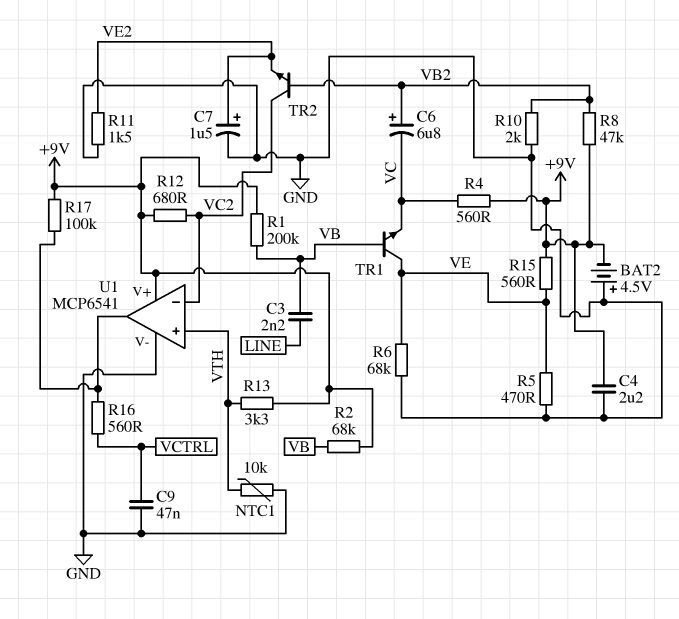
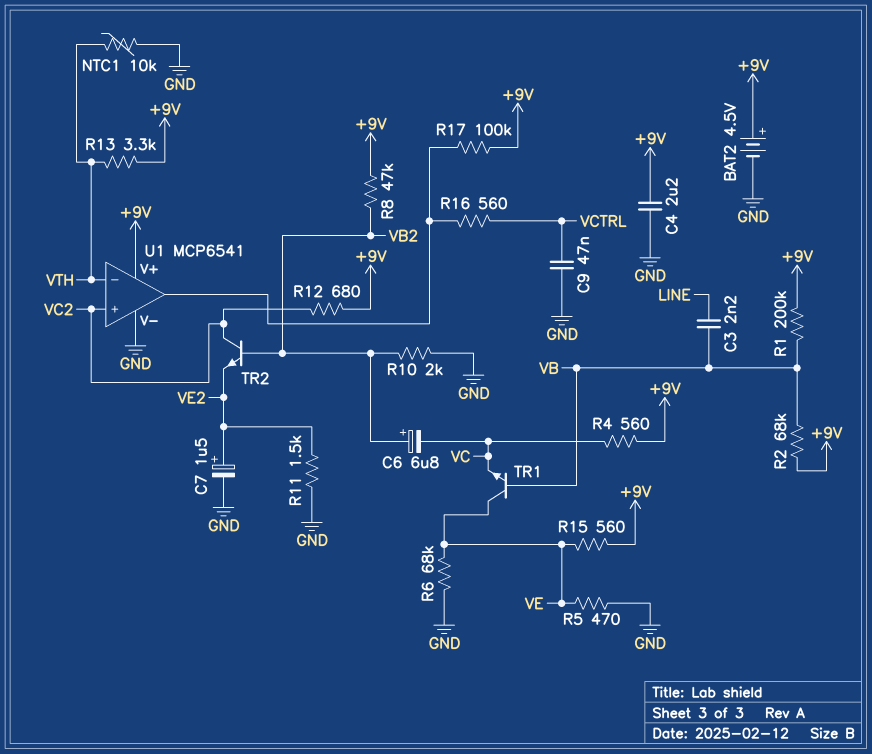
BAT2: 4.5V (plus GND, minus +9V) -> 4.5V (plus +9V, minus GND)
U1 pin in+: VTH -> VC2
U1 pin in-: VC2 -> VTH

